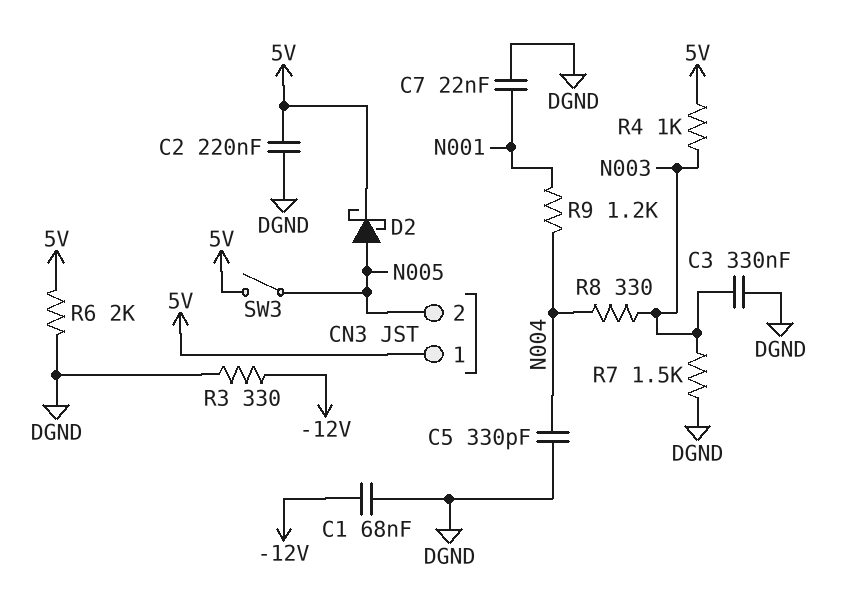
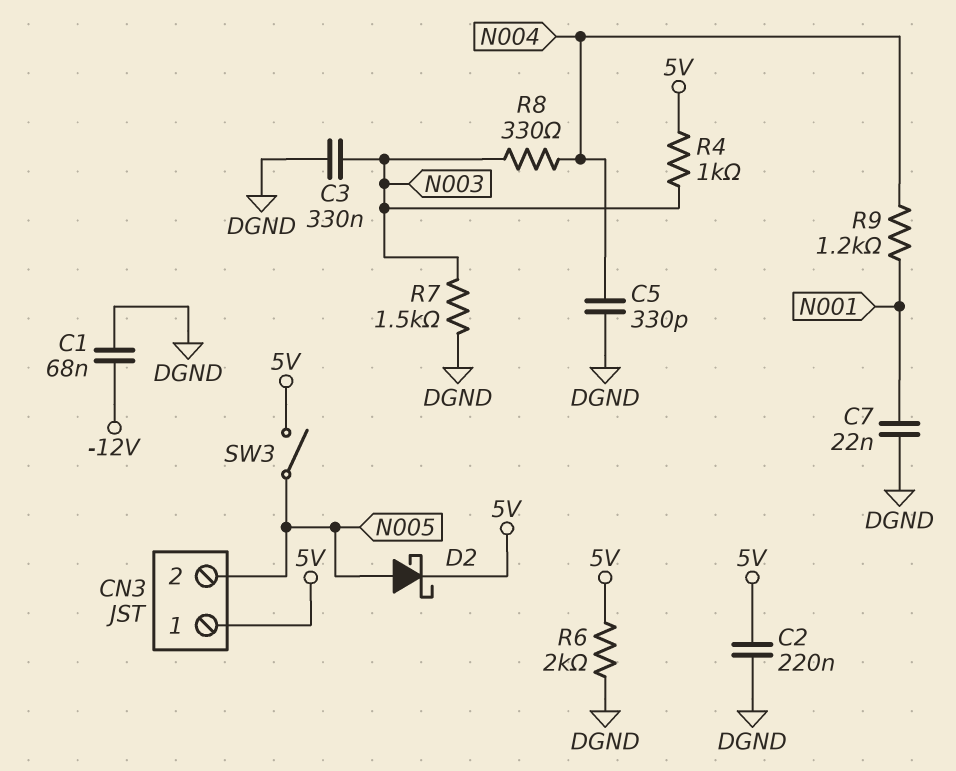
R3: 330 (-12V, DGND) -> none

